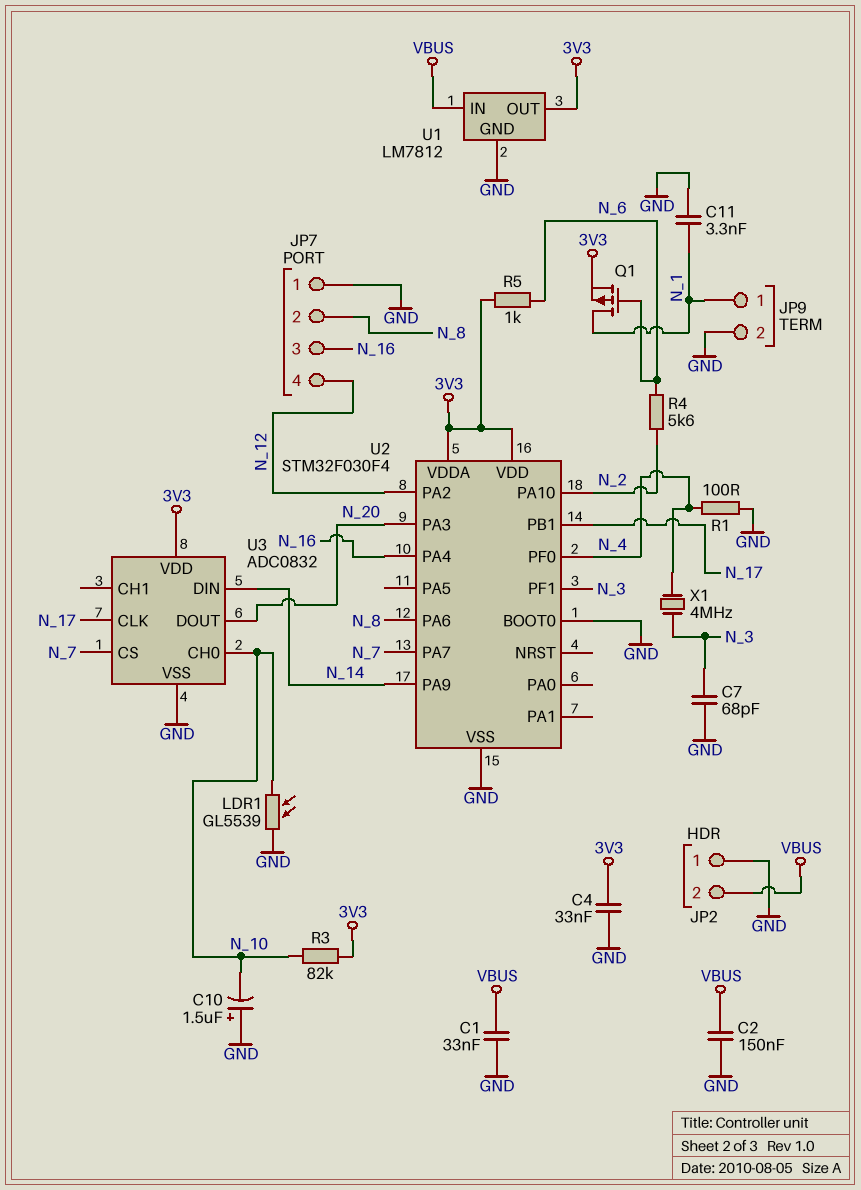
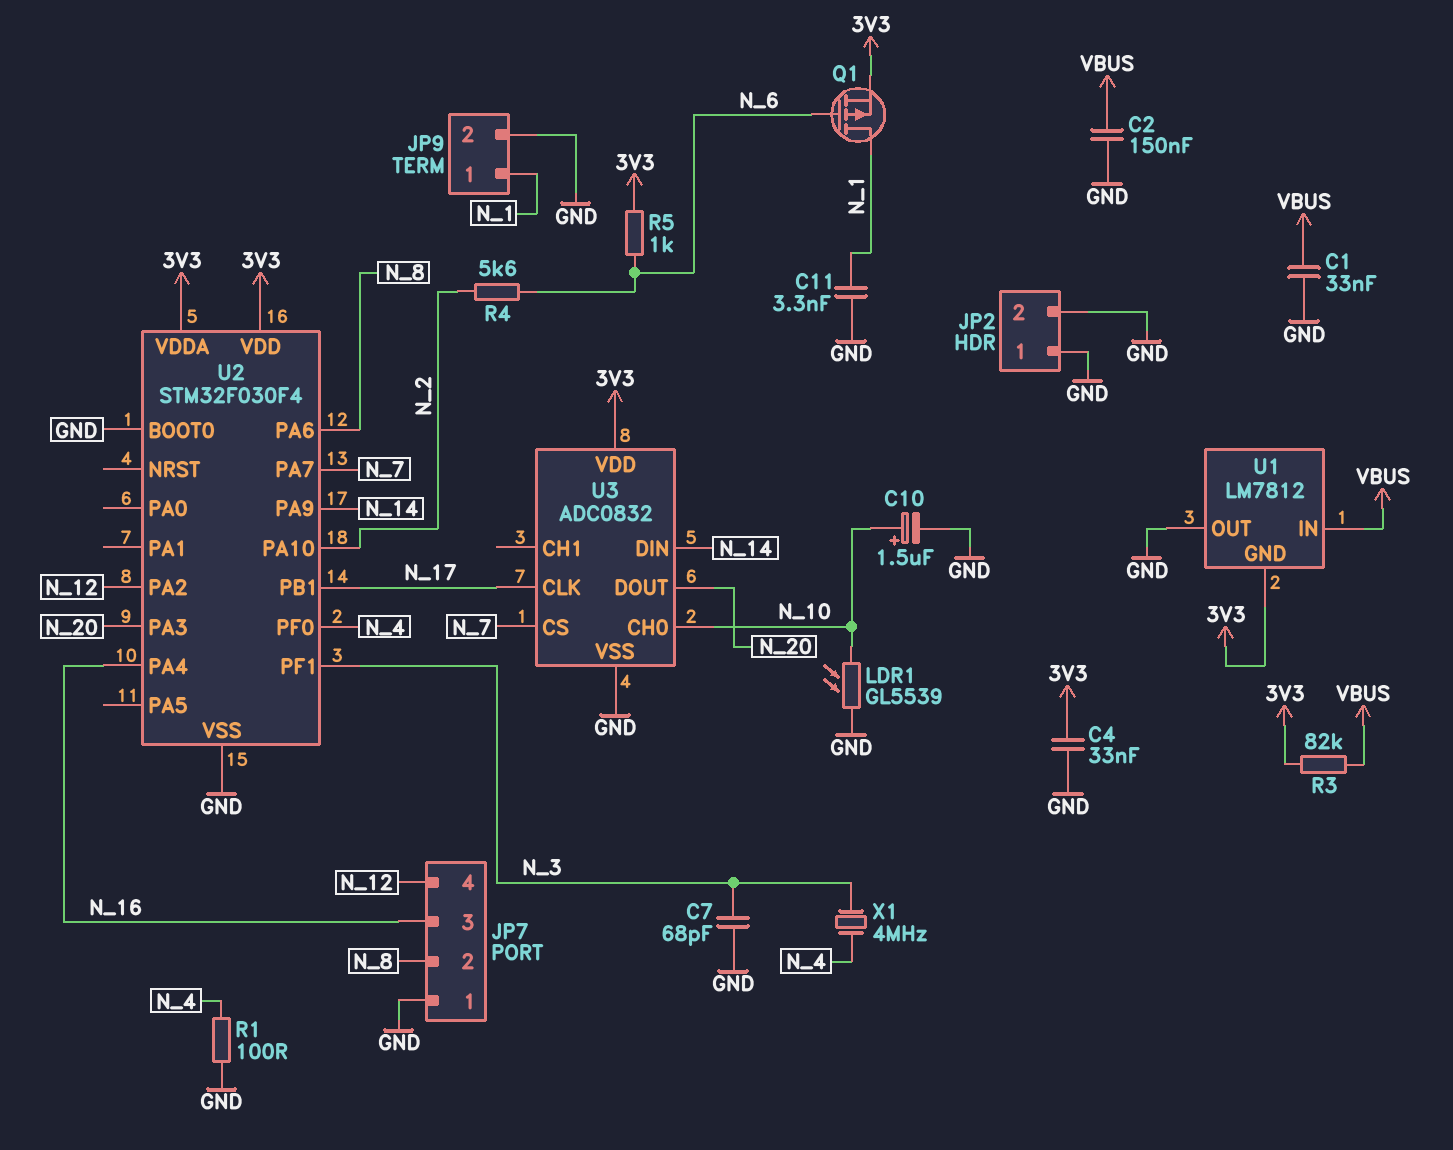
C10: 1.5uF (plus GND, minus N_10) -> 1.5uF (plus N_10, minus GND)
JP2 pin 2: VBUS -> GND
R3: 82k (3V3, N_10) -> 82k (3V3, VBUS)
U1 pin GND: GND -> 3V3
U1 pin OUT: 3V3 -> GND

